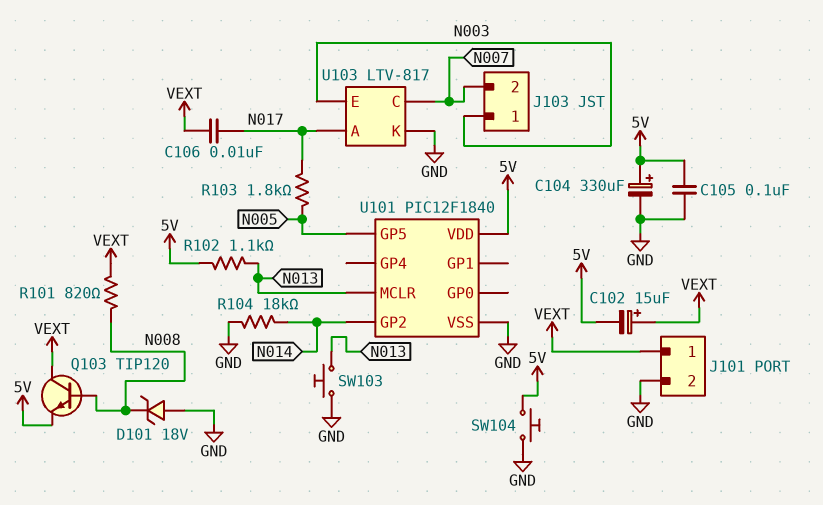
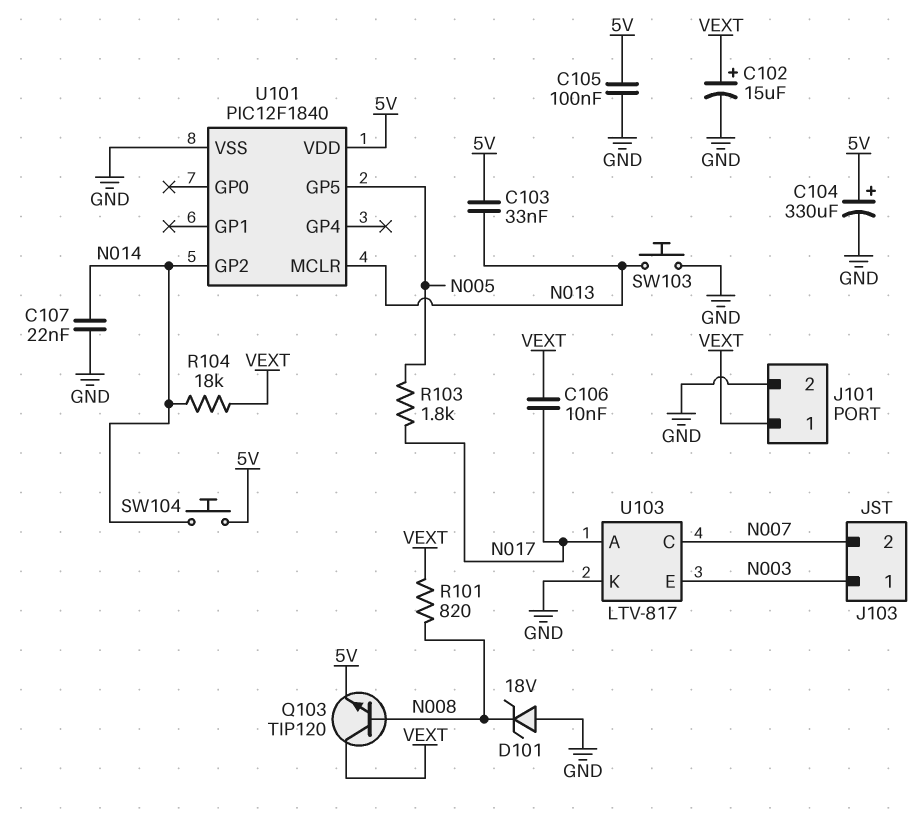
C102: 15uF (plus VEXT, minus 5V) -> 15uF (plus VEXT, minus GND)
C103: none -> 33nF (5V, N013)
C107: none -> 22nF (GND, N014)
R102: 1.1k (5V, N013) -> none
R104: 18k (GND, N014) -> 18k (N014, VEXT)
SW104: button (5V, GND) -> button (5V, N014)

